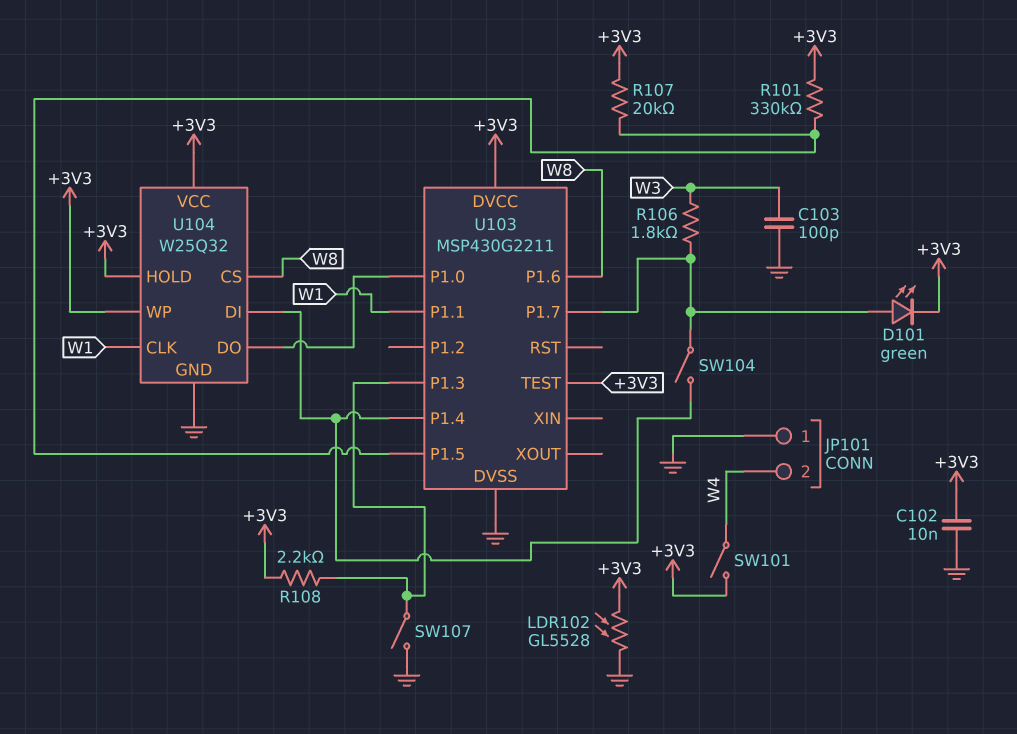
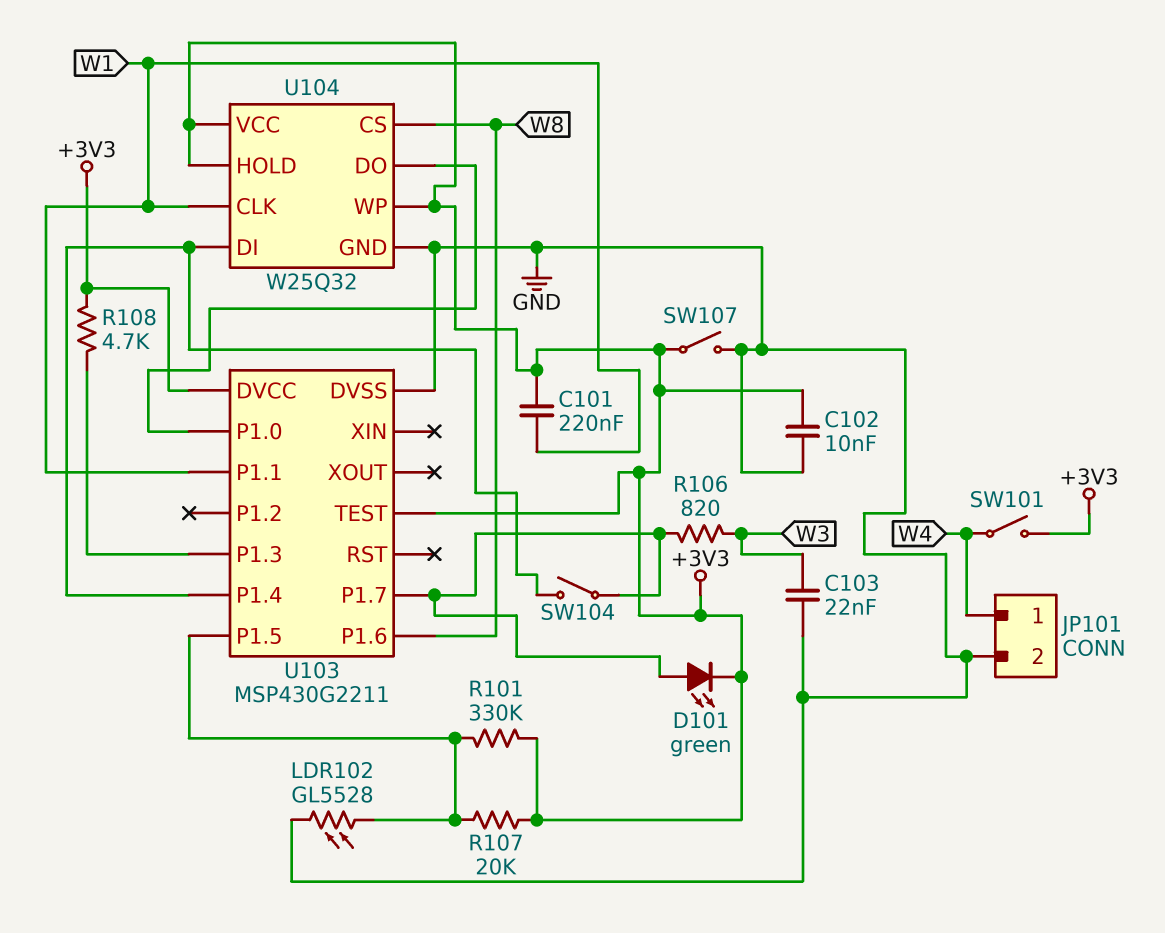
C101: none -> 220nF (+3V3, W1)
C103: 100pF (GND, W3) -> 22nF (GND, W3)
JP101 pin 1: GND -> W4
JP101 pin 2: W4 -> GND
LDR102: GL5528 (+3V3, GND) -> GL5528 (GND, U103/P1.5)
R106: 1.8k (U103/P1.7, W3) -> 820 (U103/P1.7, W3)
R108: 2.2k (+3V3, U103/P1.3) -> 4.7k (+3V3, U103/P1.3)
SW107: switch (GND, U103/P1.3) -> switch (+3V3, GND)

